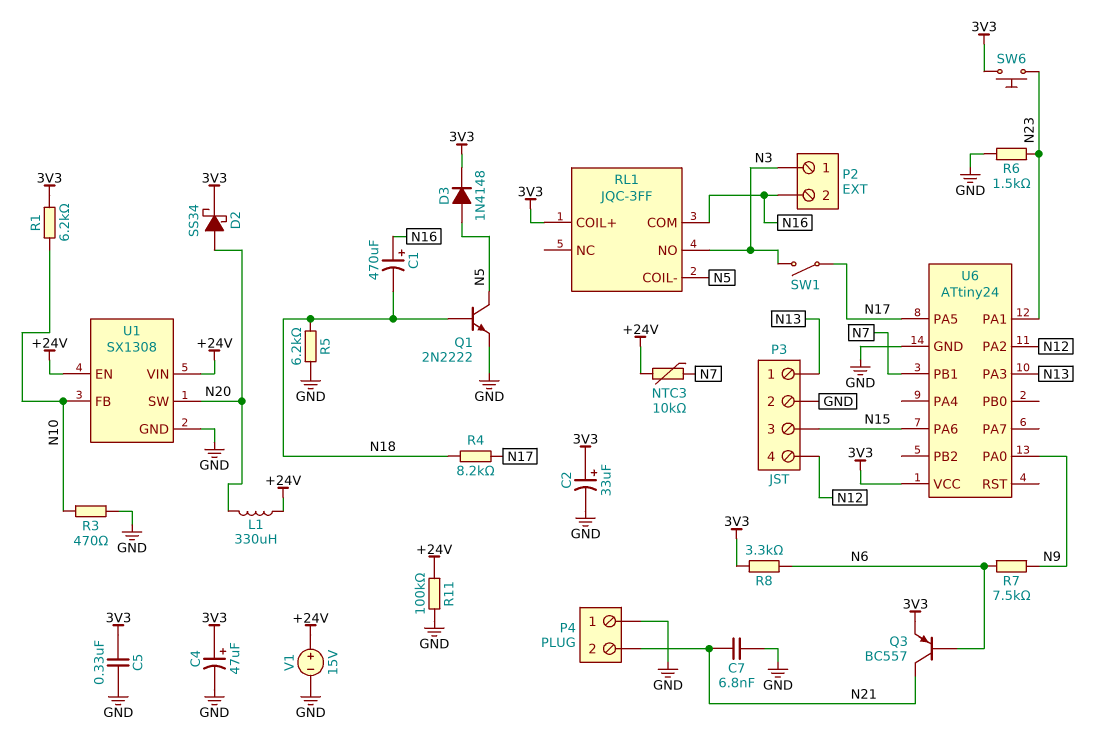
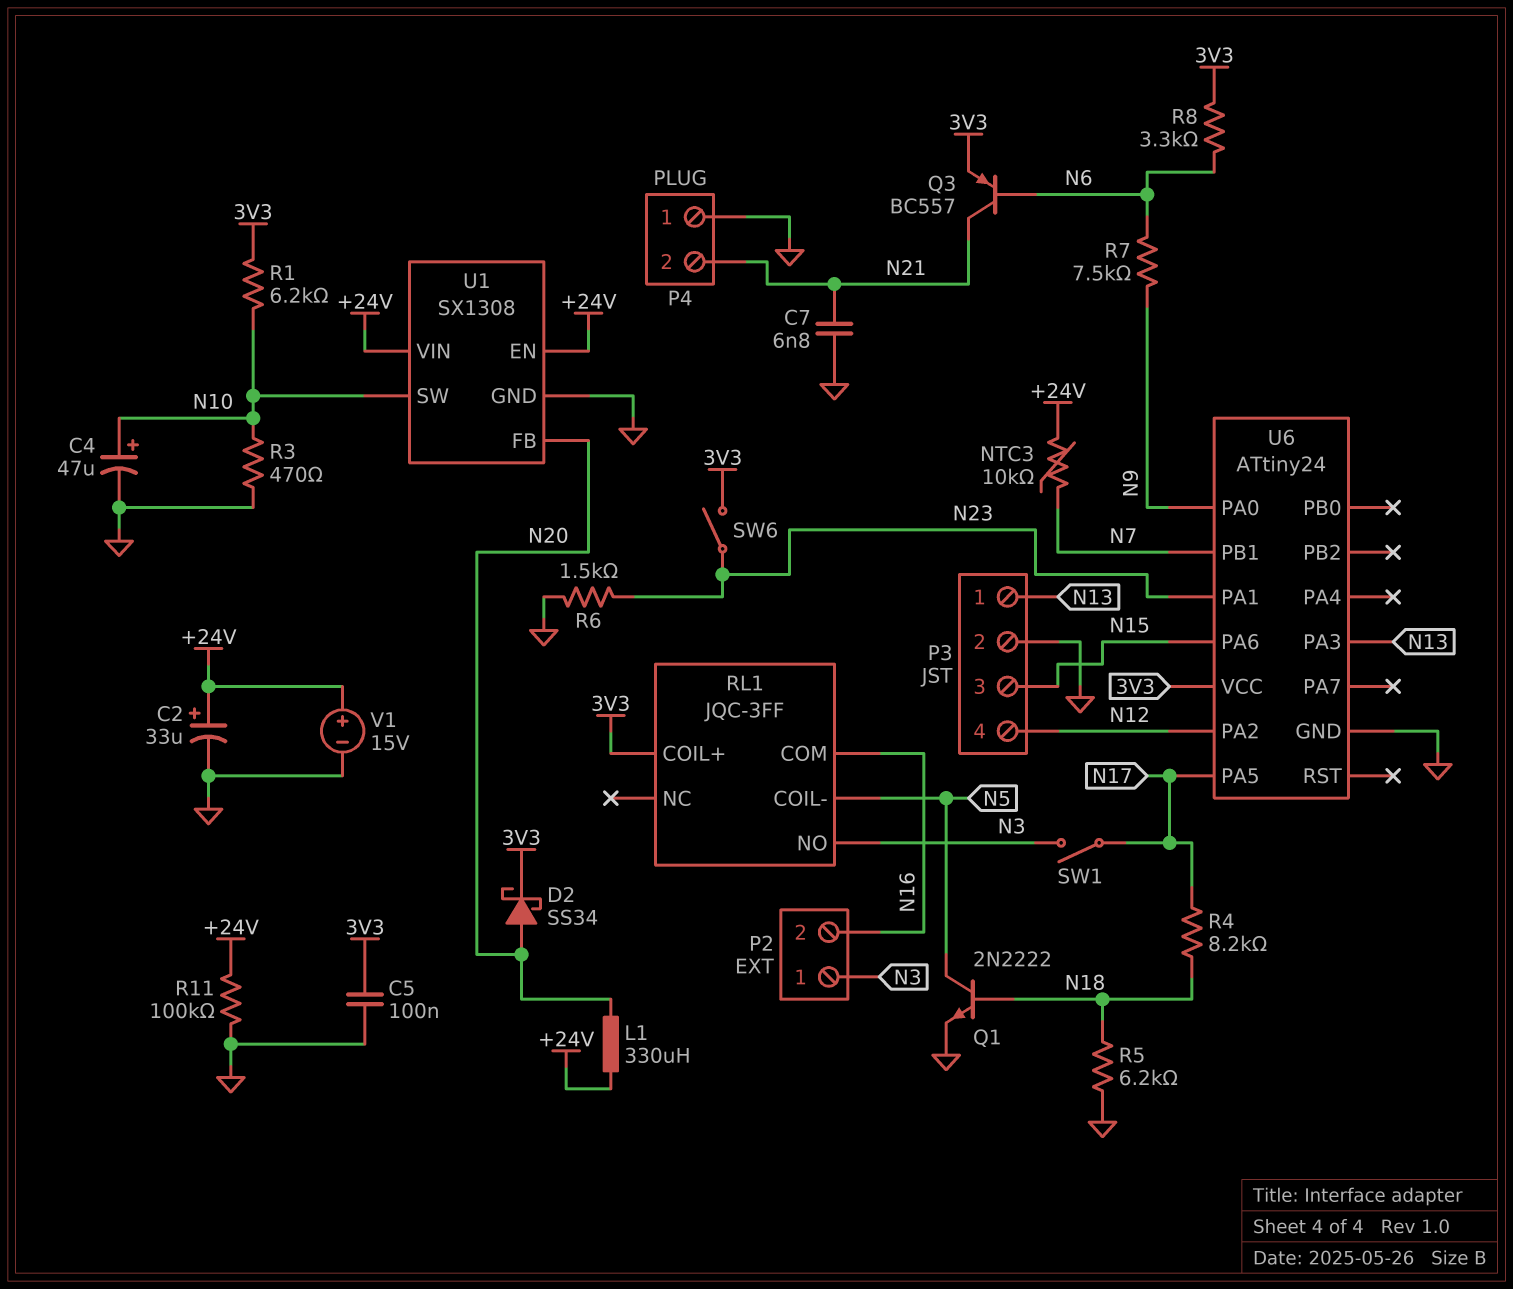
C1: 470uF (plus N16, minus N18) -> none
C2: 33uF (plus 3V3, minus GND) -> 33uF (plus +24V, minus GND)
C4: 47uF (plus 3V3, minus GND) -> 47uF (plus N10, minus GND)
C5: 330nF (3V3, GND) -> 100nF (3V3, GND)
D3: diode 1N4148 (A N5, K 3V3) -> none
SW6: button (3V3, N23) -> switch (3V3, N23)
U1 pin FB: N10 -> N20
U1 pin SW: N20 -> N10

